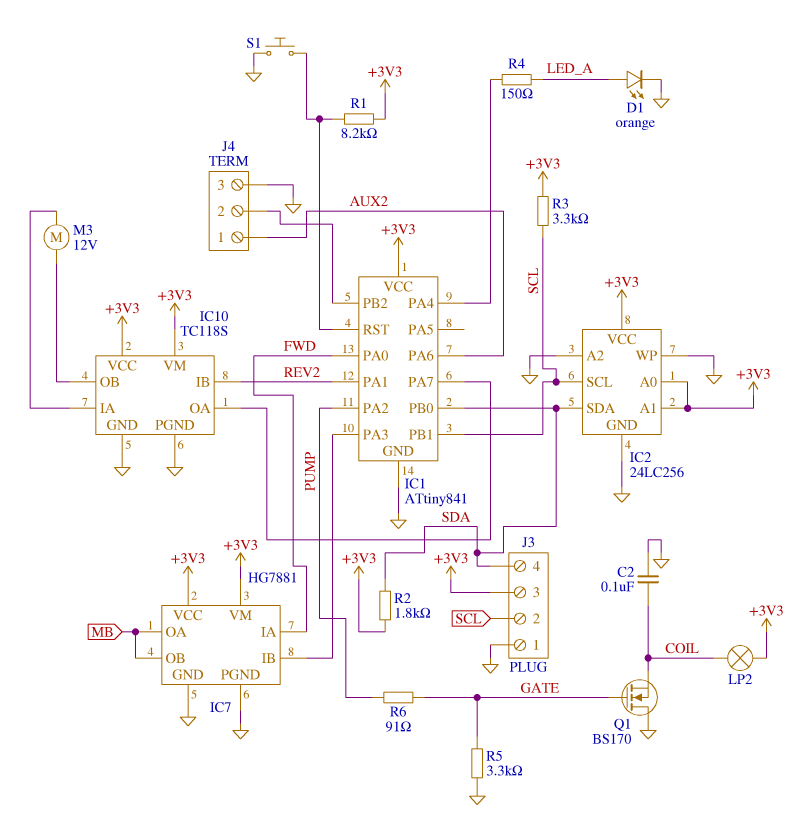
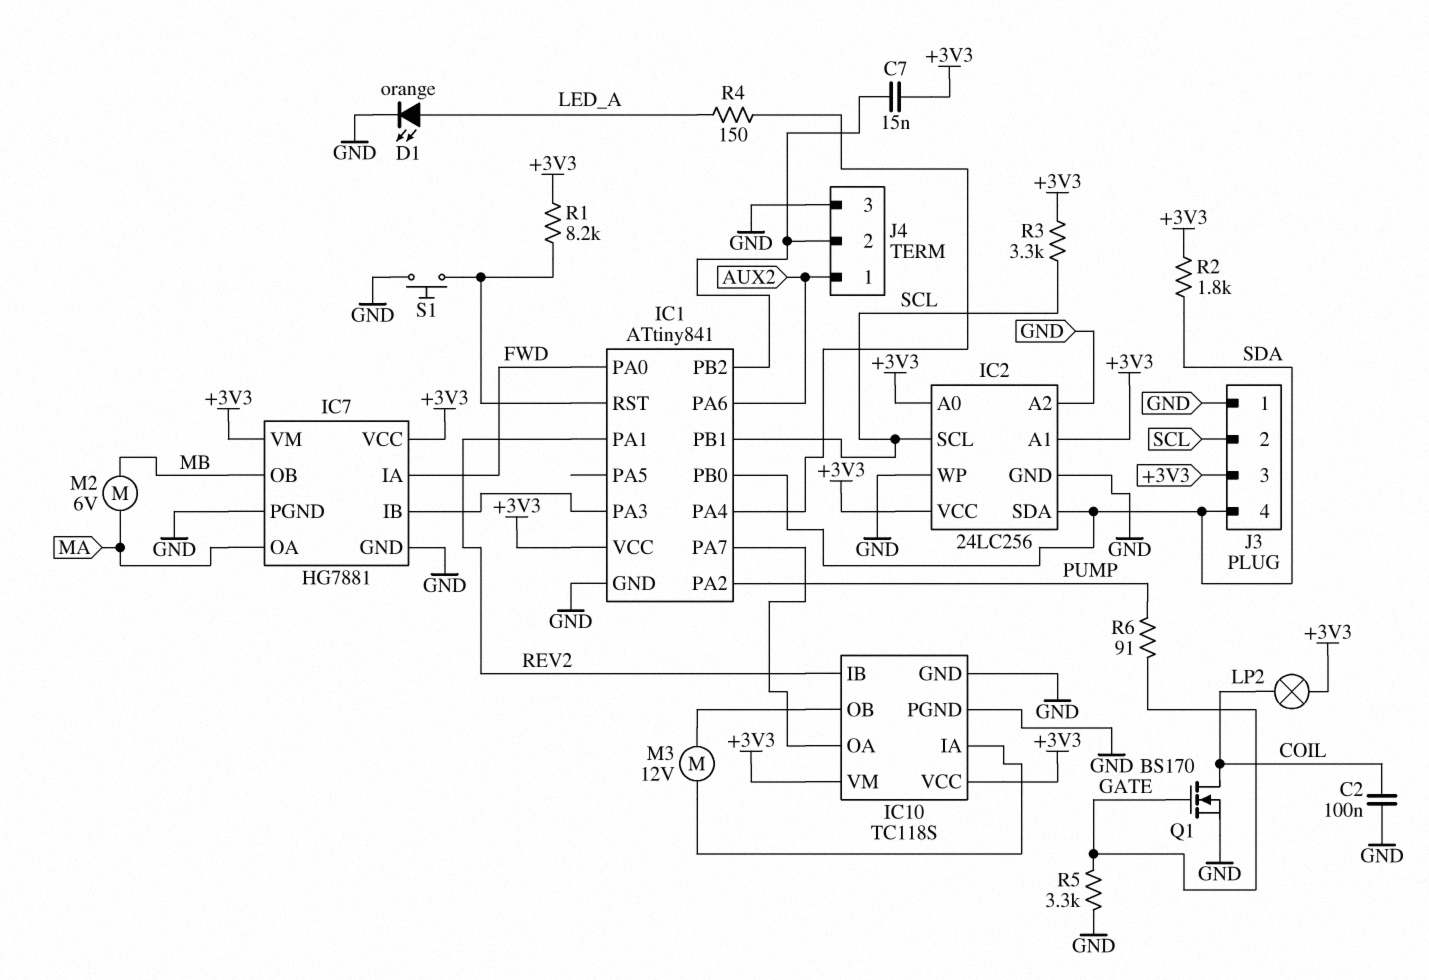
C7: none -> 15nF (+3V3, IC1/PB2)
IC7 pin OA: MB -> MA
M2: none -> motor 6V (MA, MB)
Q1: NMOS BS170 (G GATE, D GND, S COIL) -> NMOS BS170 (G GATE, D COIL, S GND)

